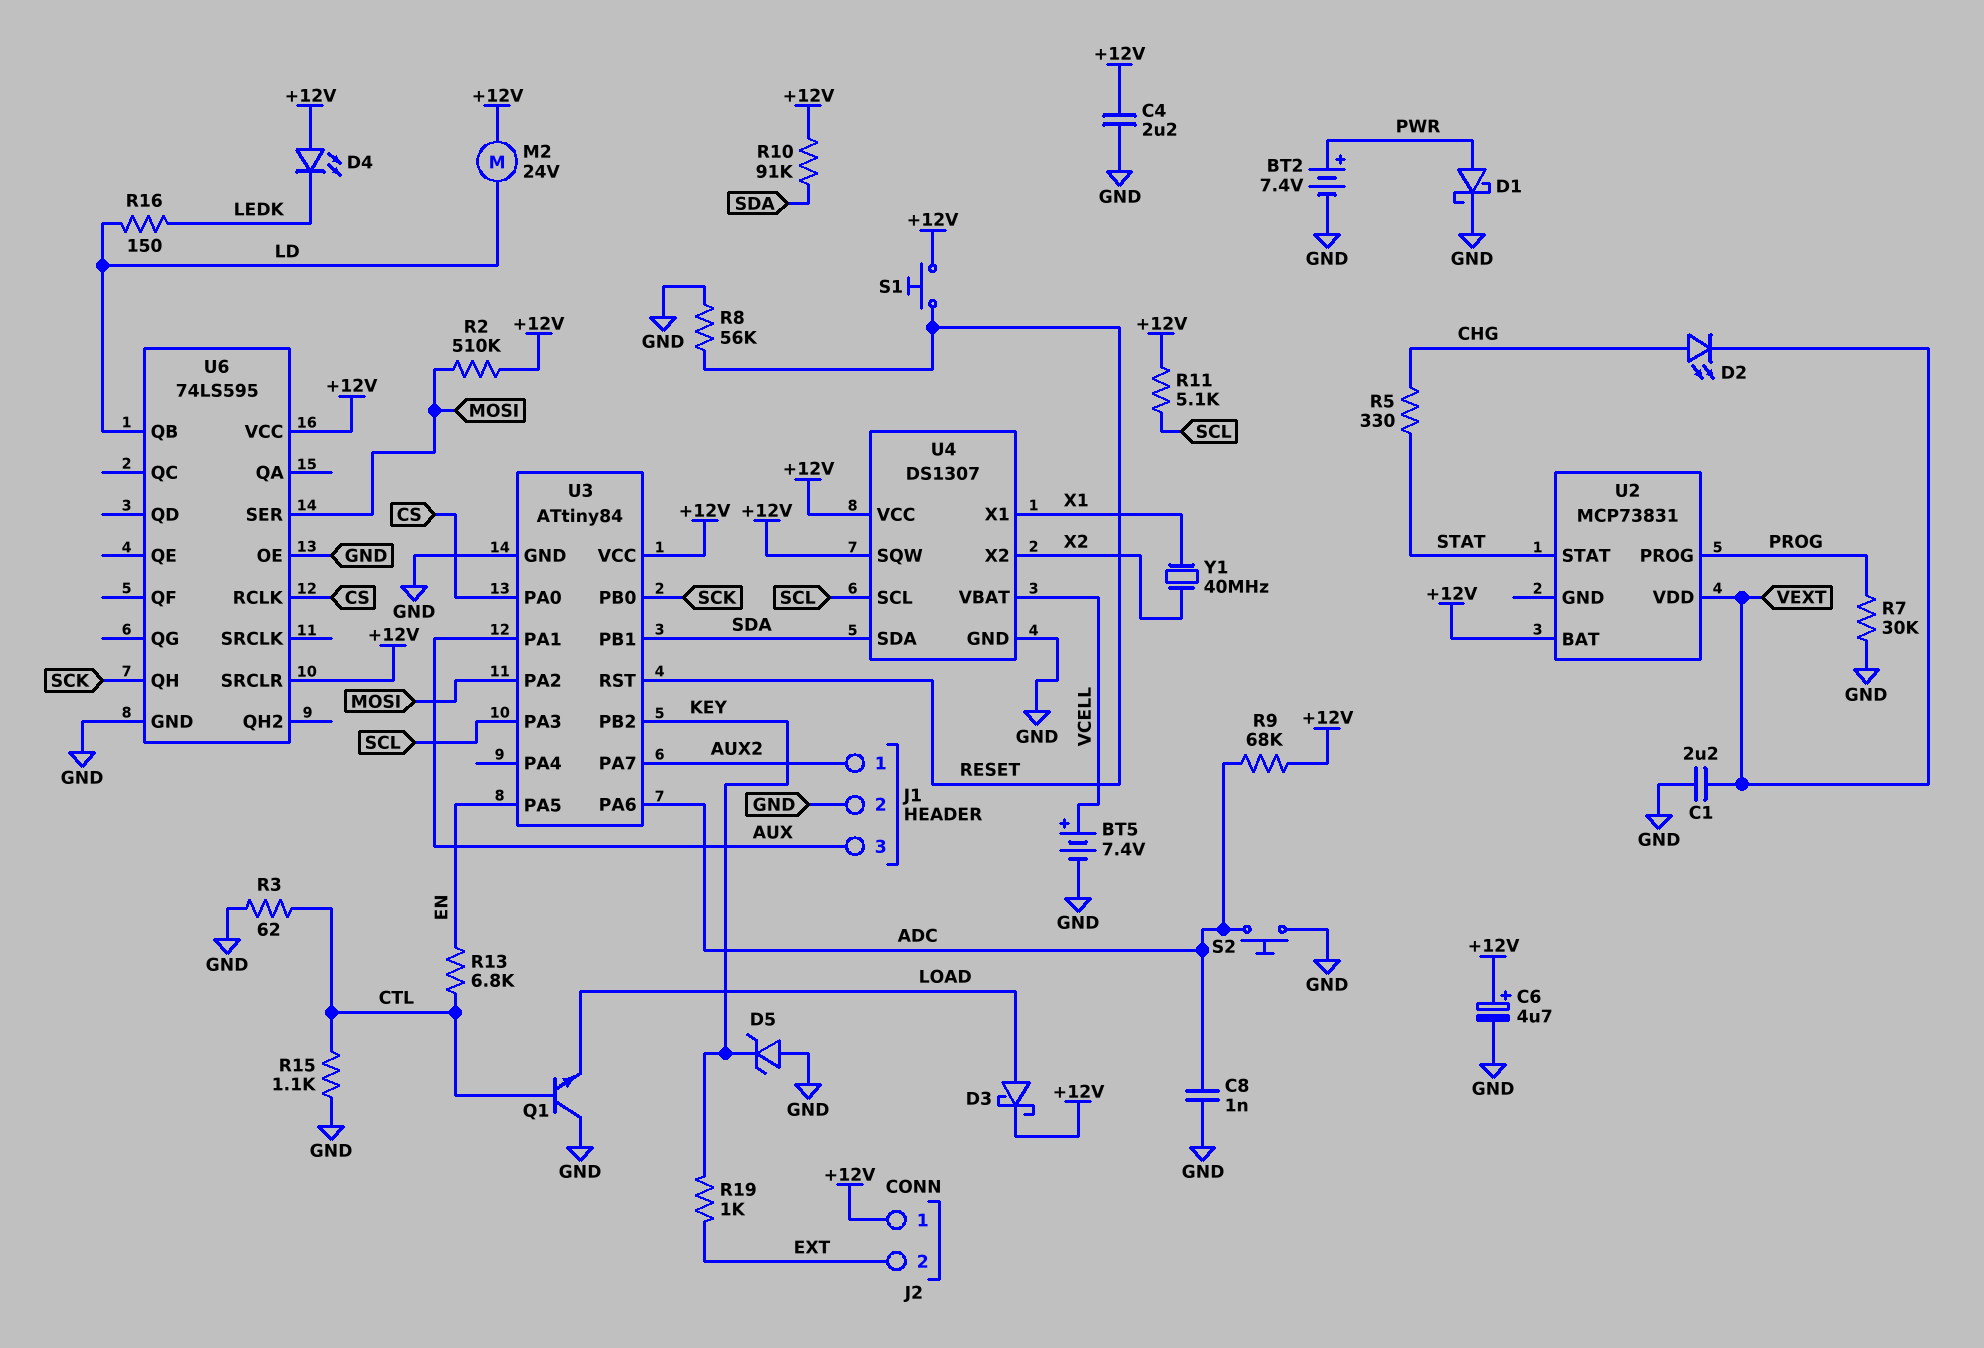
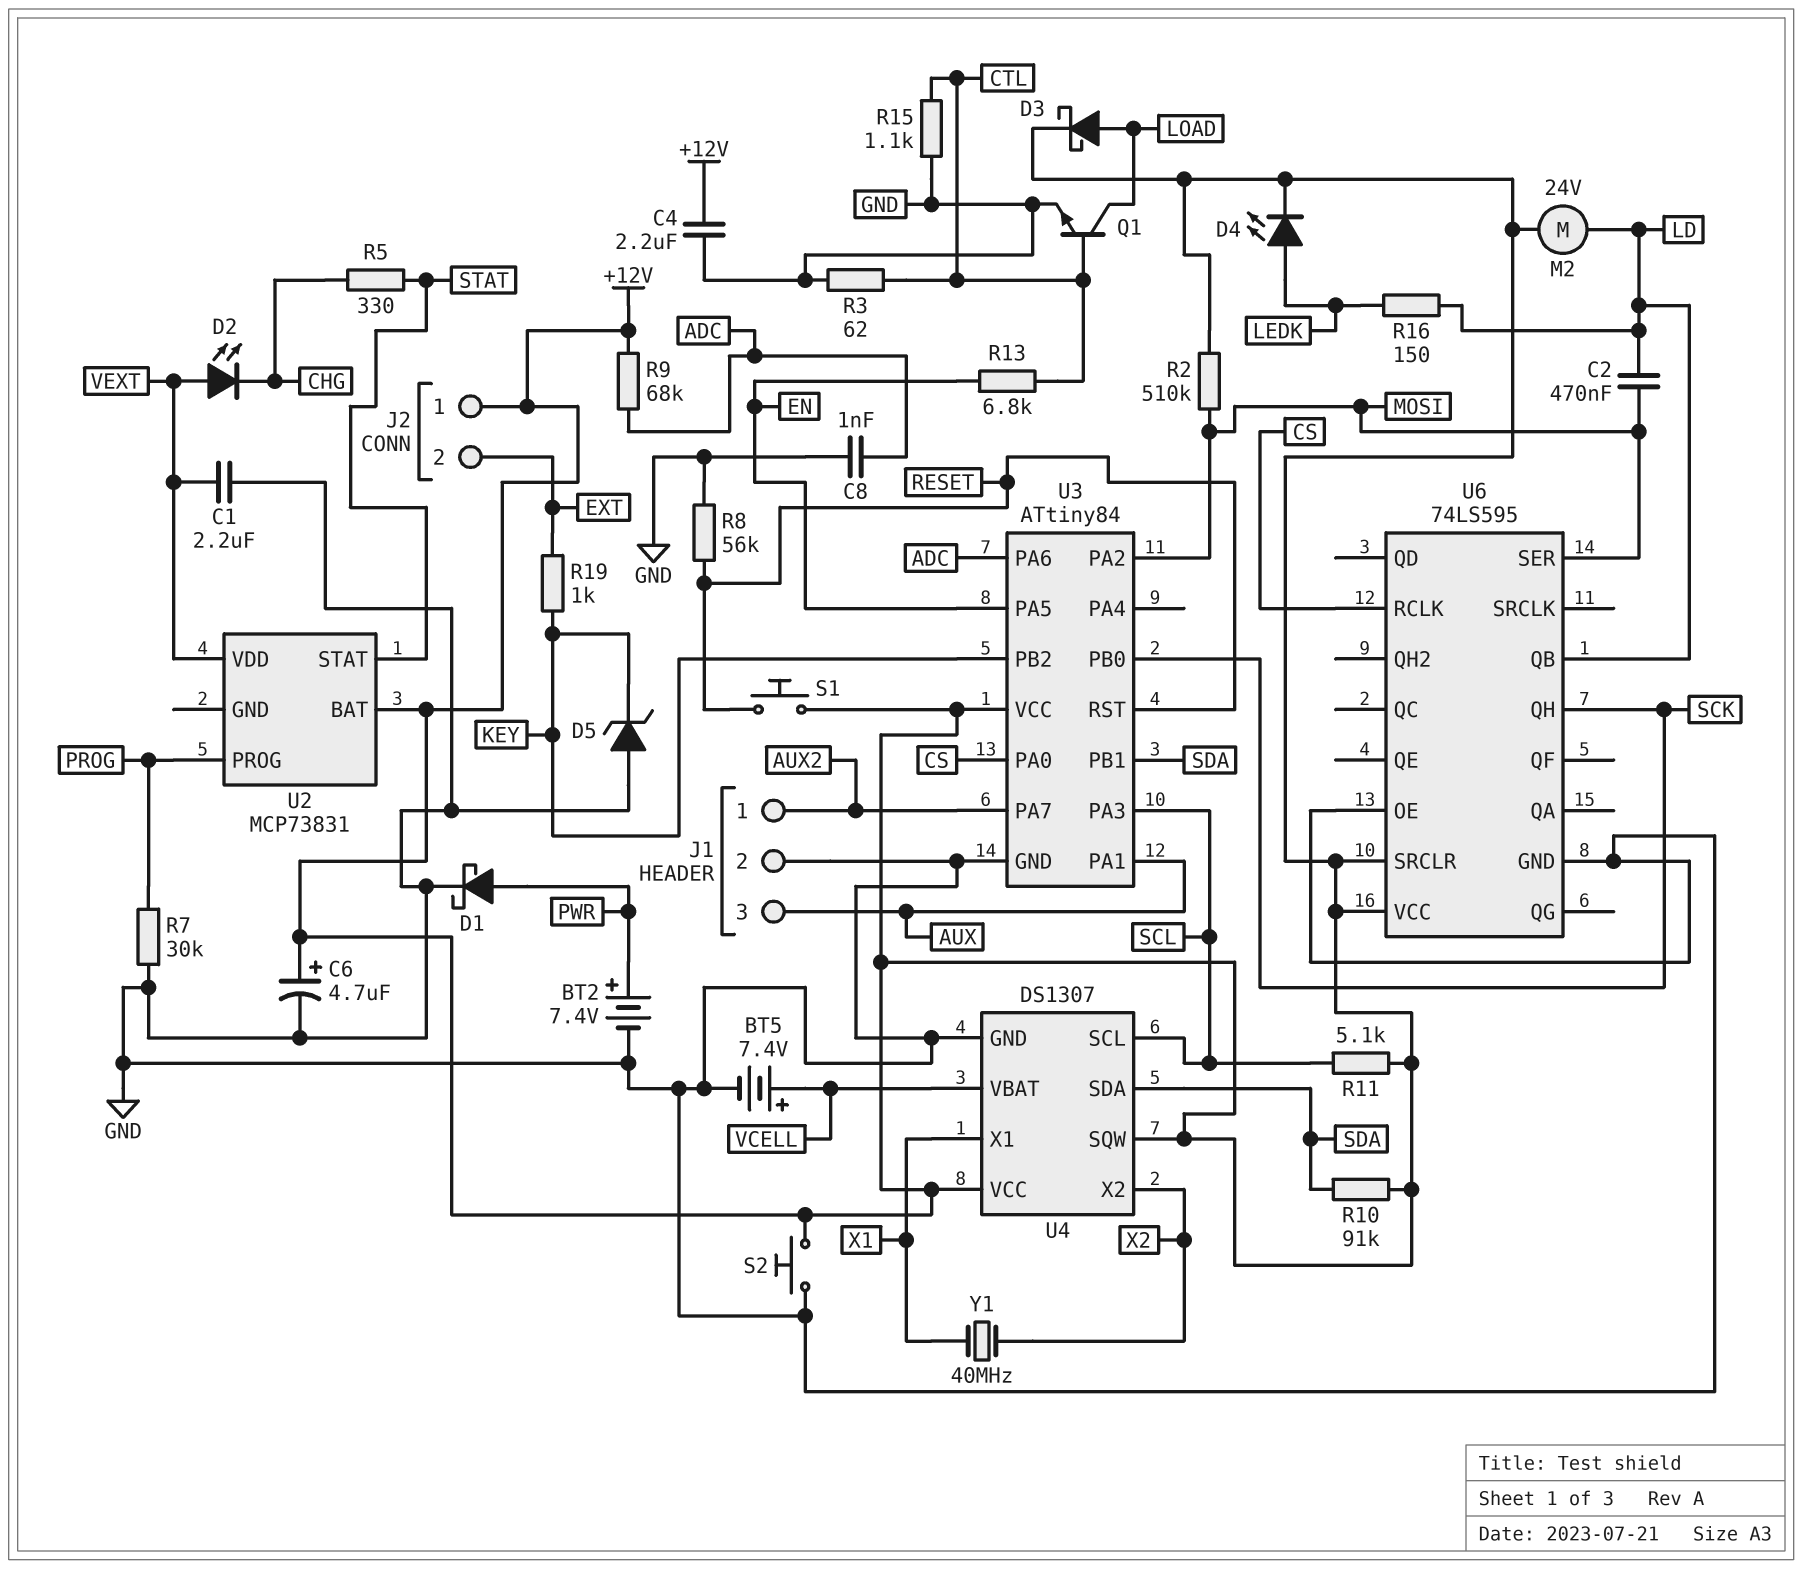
C2: none -> 470nF (LD, MOSI)
D2: LED (A CHG, K VEXT) -> LED (A VEXT, K CHG)
D4: LED (A +12V, K LEDK) -> LED (A LEDK, K +12V)
Q1: NPN (B CTL, C GND, E LOAD) -> NPN (B CTL, C LOAD, E GND)
S2: button (ADC, GND) -> button (+12V, GND)

